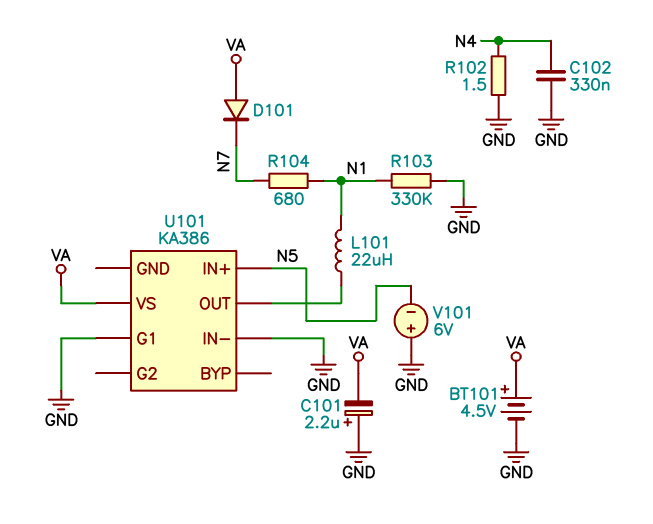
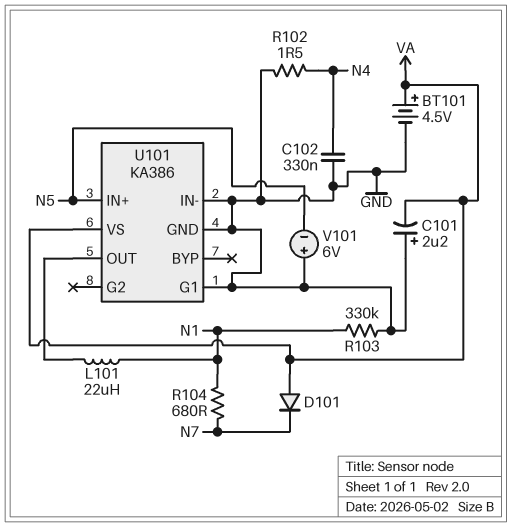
U101 pin GND: none -> GND

